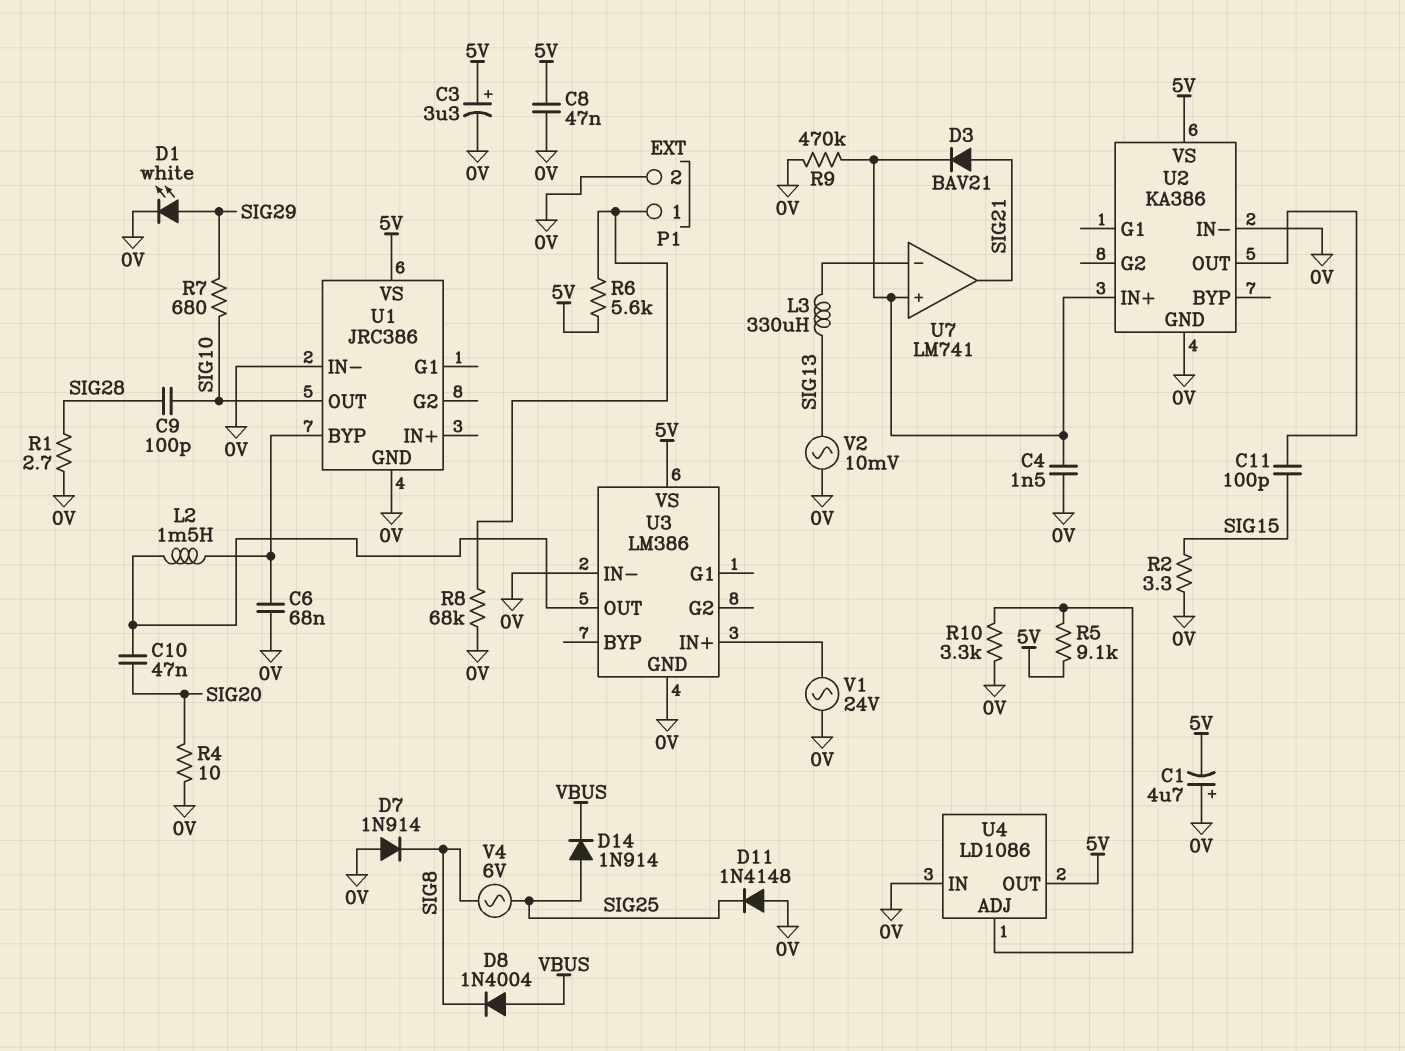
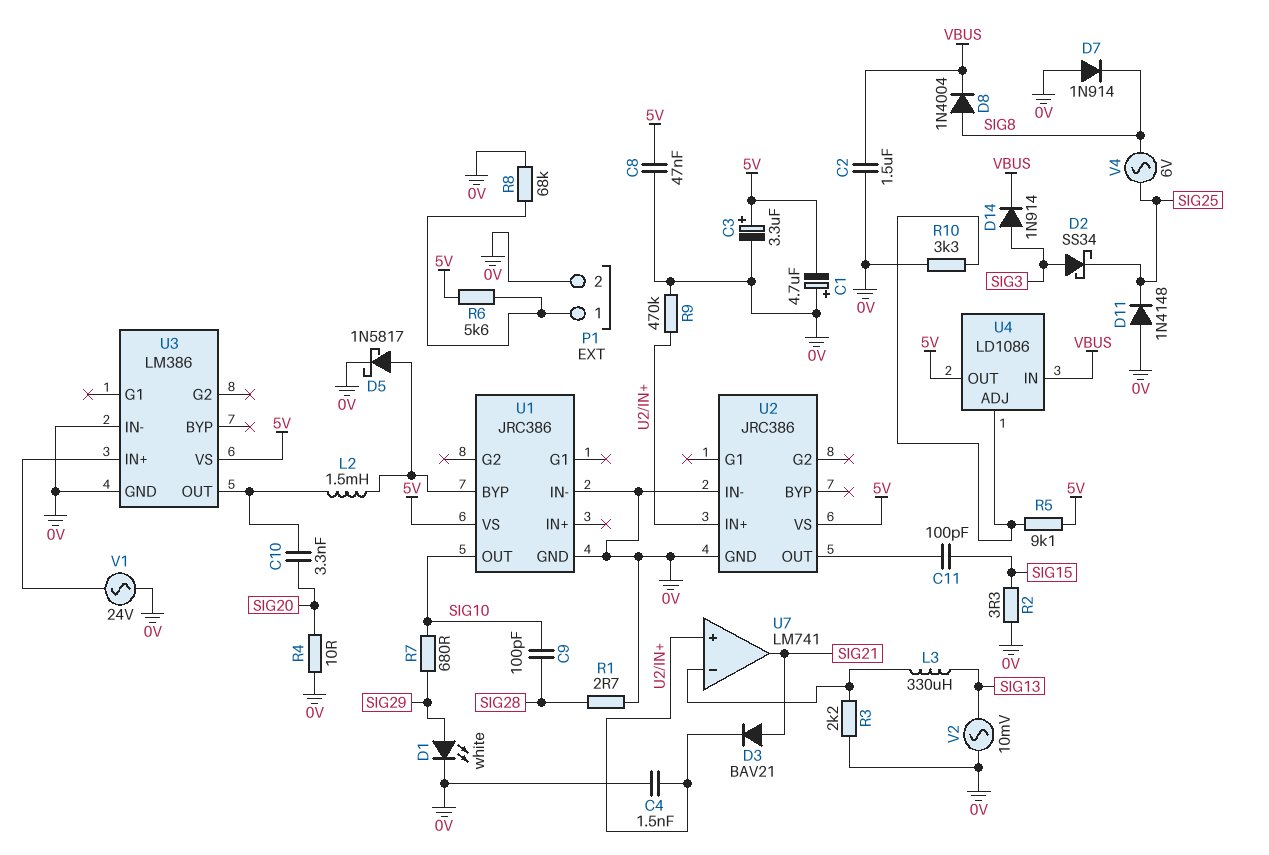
C2: none -> 1.5uF (0V, VBUS)
C6: 68nF (0V, U1/BYP) -> none
C10: 47nF (SIG20, U3/OUT) -> 3.3nF (SIG20, U3/OUT)
D2: none -> schottky SS34 (A SIG3, K SIG25)
D5: none -> schottky 1N5817 (A U1/BYP, K 0V)
D8: diode 1N4004 (A VBUS, K SIG8) -> diode 1N4004 (A SIG8, K VBUS)
D14: diode 1N914 (A SIG25, K VBUS) -> diode 1N914 (A SIG3, K VBUS)
R3: none -> 2.2k (0V, U7/in-)
U2: KA386 -> JRC386
U4 pin IN: 0V -> VBUS

